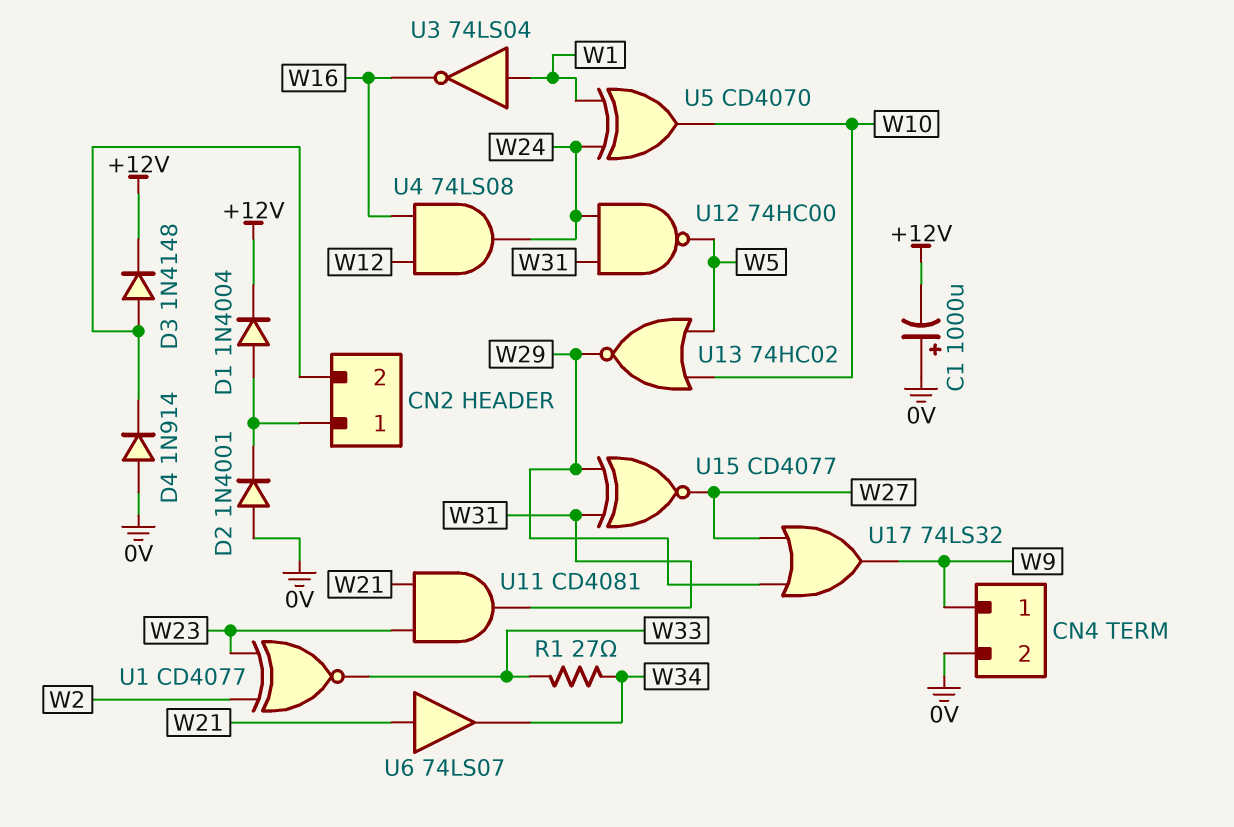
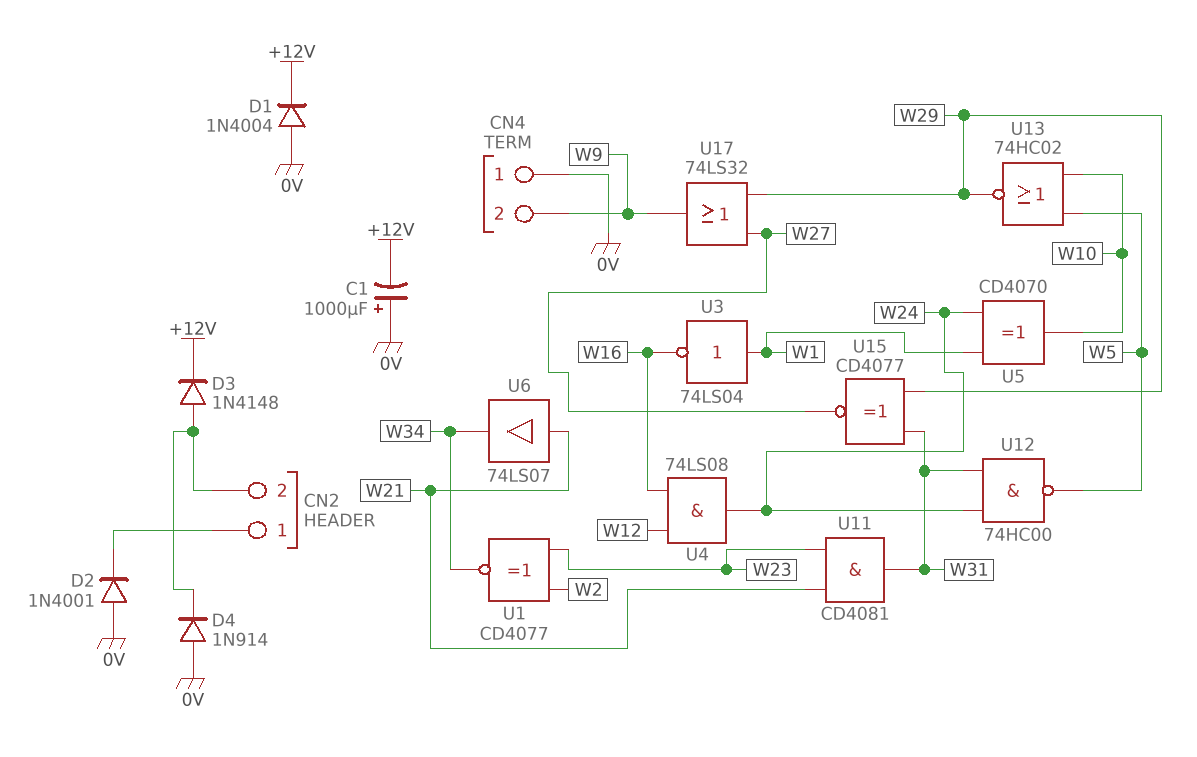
CN4 pin 1: W9 -> 0V
CN4 pin 2: 0V -> W9
D1: diode 1N4004 (A CN2/1, K +12V) -> diode 1N4004 (A 0V, K +12V)
R1: 27 (W33, W34) -> none
U1: XNOR CD4077 (in W2, in W23, out W33) -> XNOR CD4077 (in W2, in W23, out W34)

